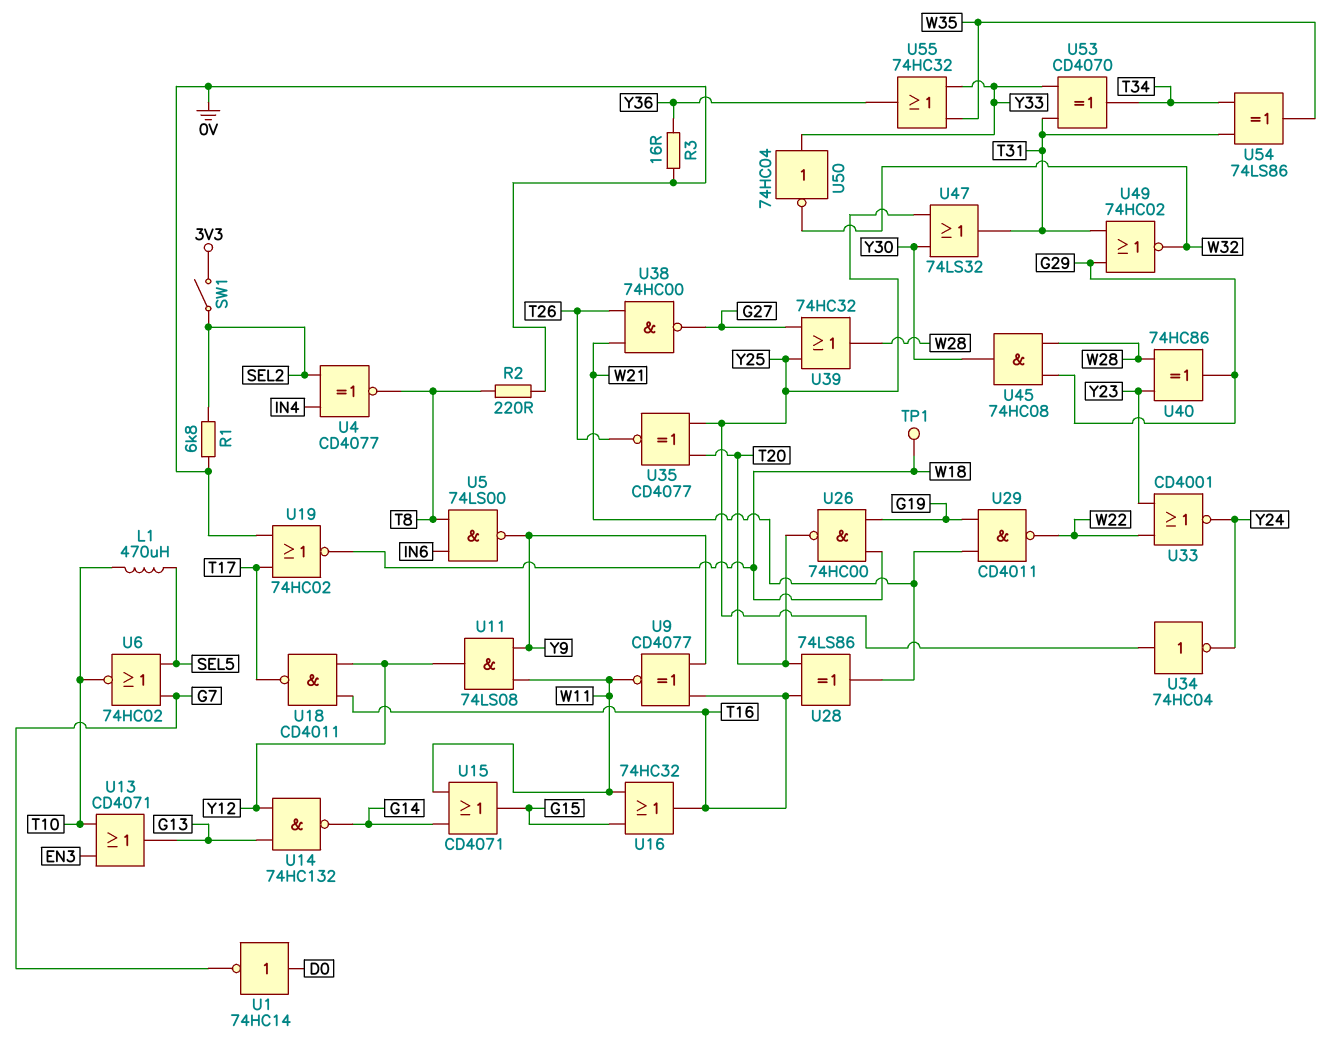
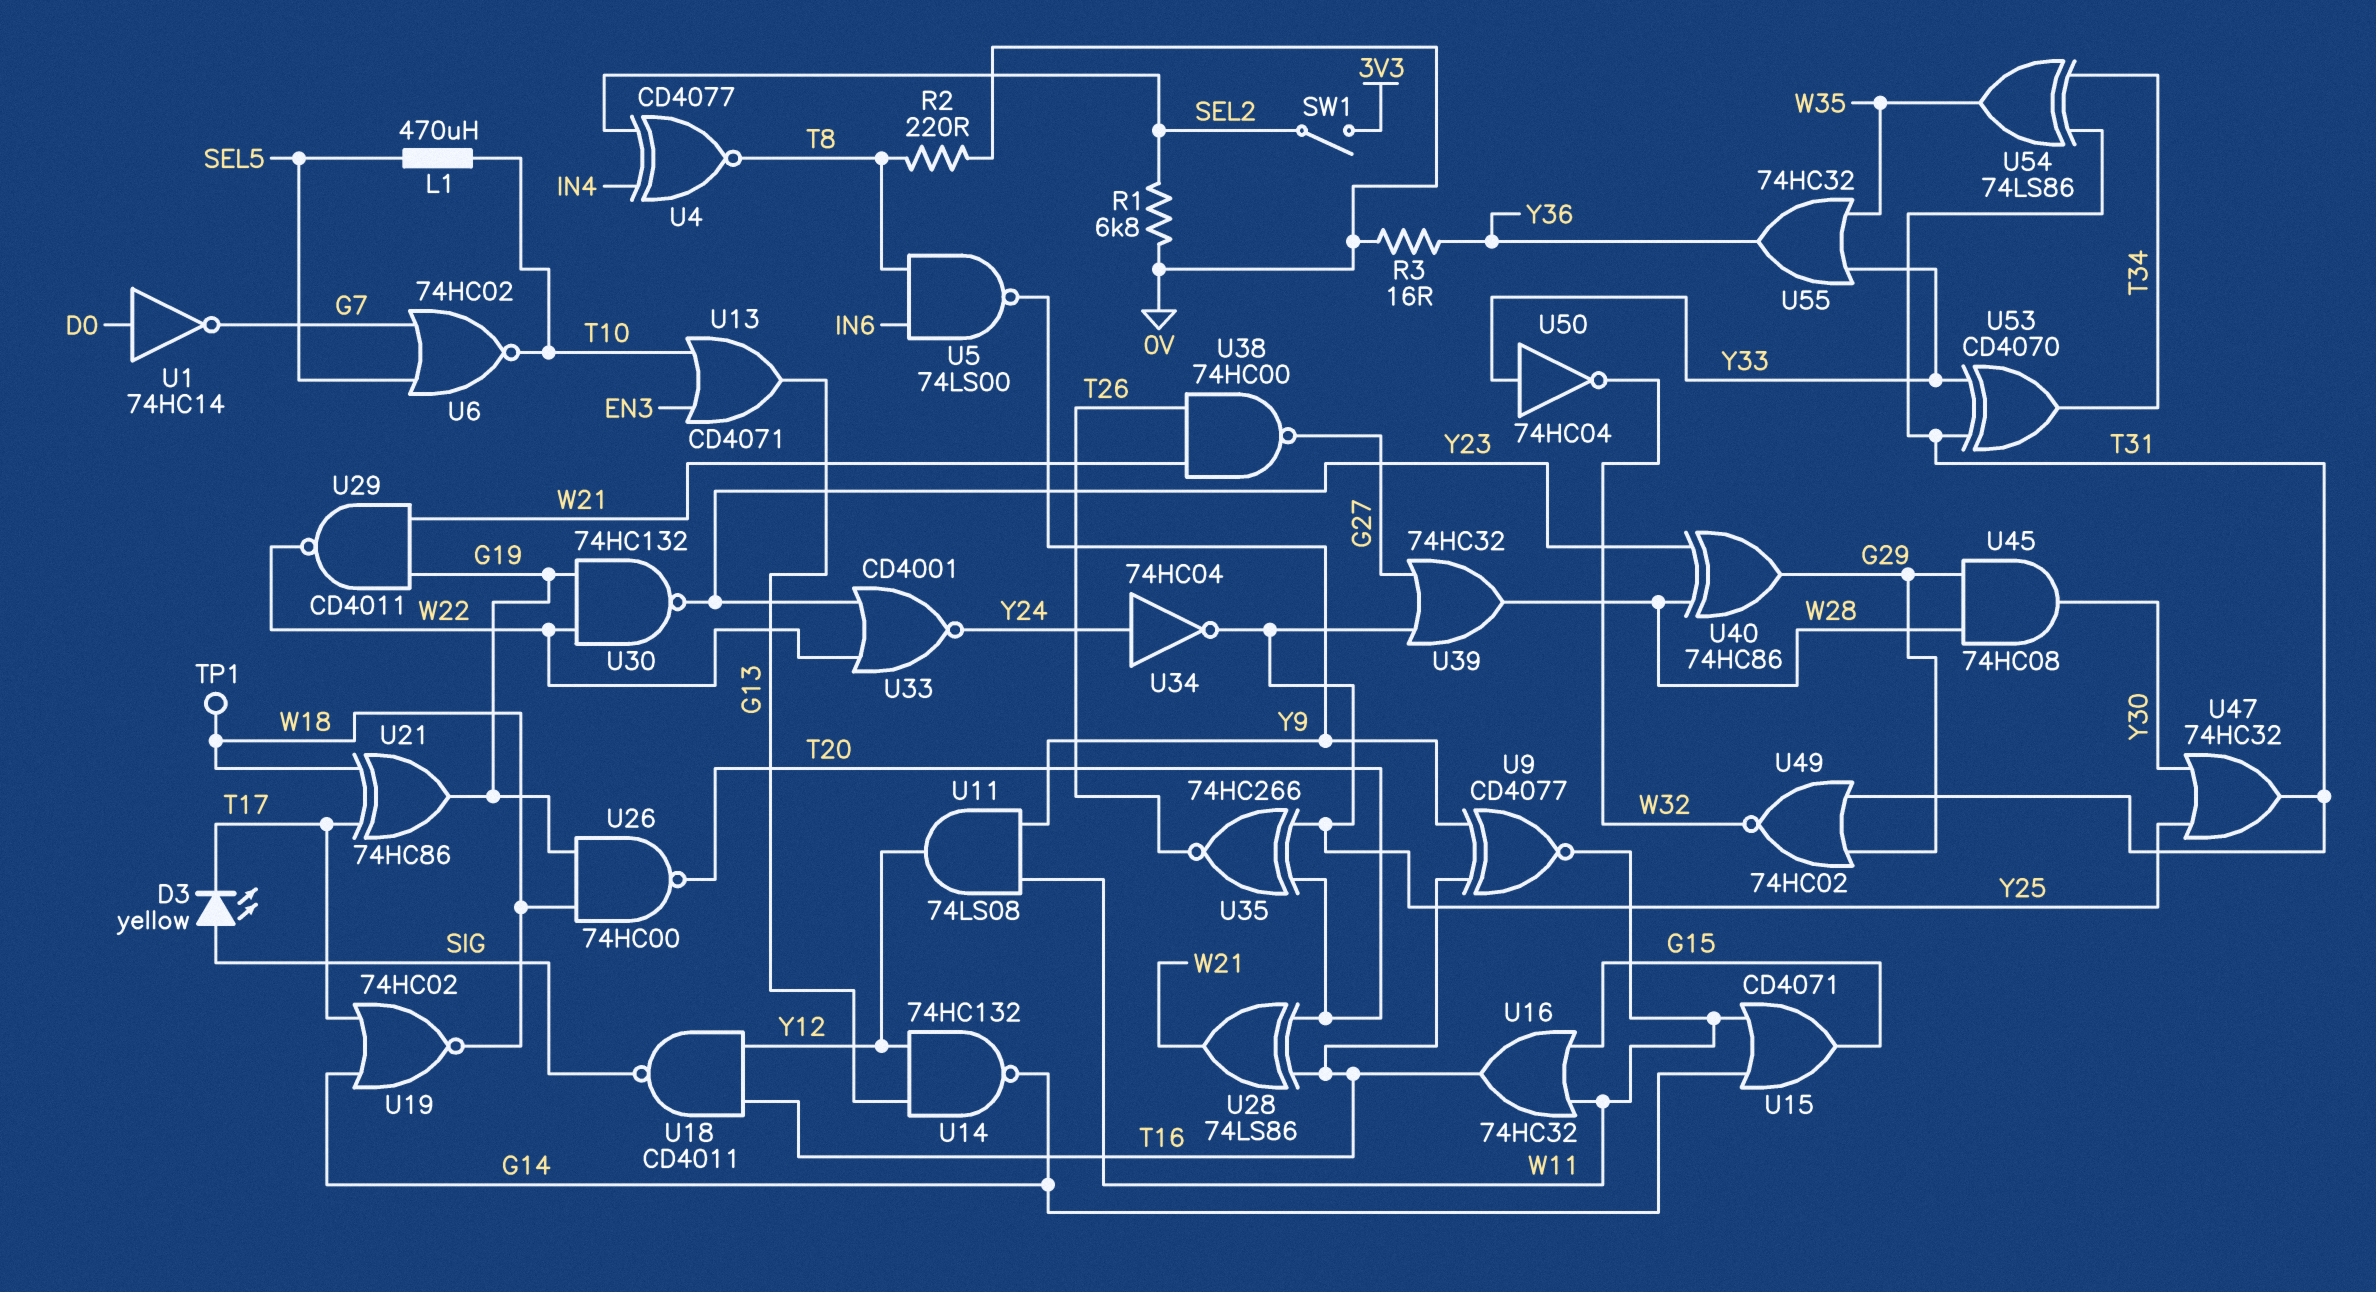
D3: none -> LED yellow (A SIG, K T17)
U18: NAND CD4011 (in T16, in Y12, out T17) -> NAND CD4011 (in T16, in Y12, out SIG)
U19: NOR 74HC02 (in 0V, in T17, out W18) -> NOR 74HC02 (in G14, in T17, out W18)
U21: none -> XOR 74HC86 (in T17, in W18, out G19)
U30: none -> NAND 74HC132 (in G19, in W22, out Y23)
U34: NOT 74HC04 (in Y25, out Y24) -> NOT 74HC04 (in Y24, out Y25)
U35: XNOR CD4077 (in T20, in Y25, out T26) -> XNOR 74HC266 (in T20, in Y25, out T26)
U47: OR 74LS32 (in Y25, in Y30, out T31) -> OR 74HC32 (in Y25, in Y30, out T31)

